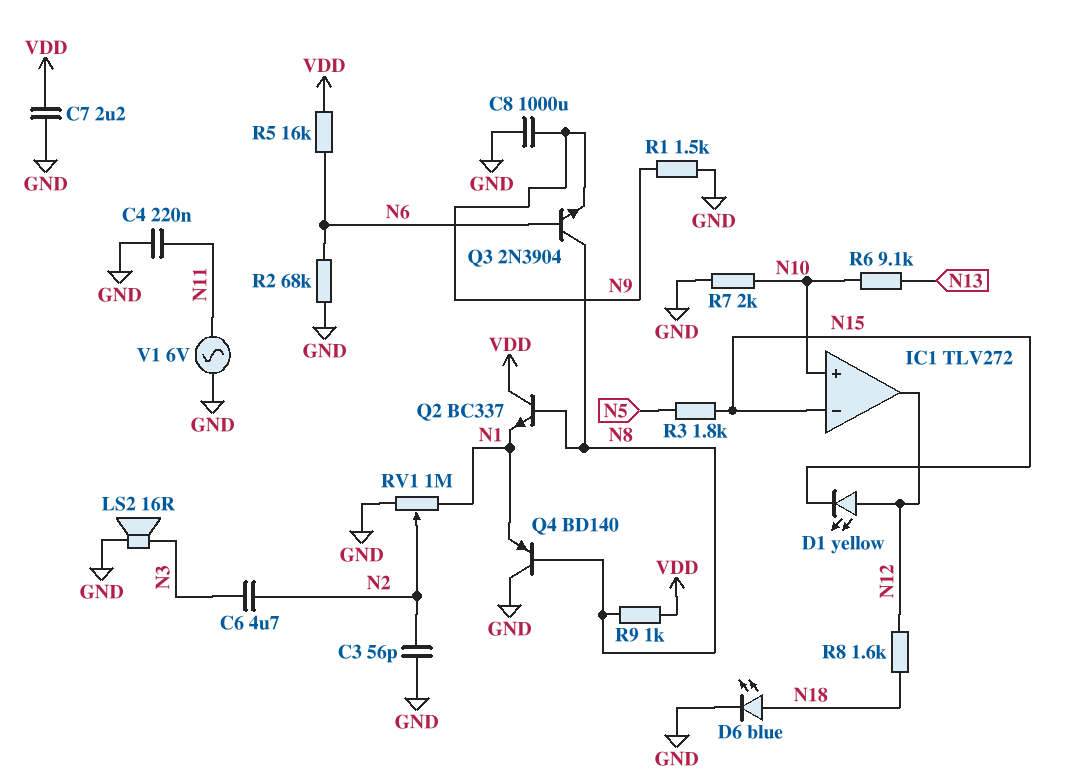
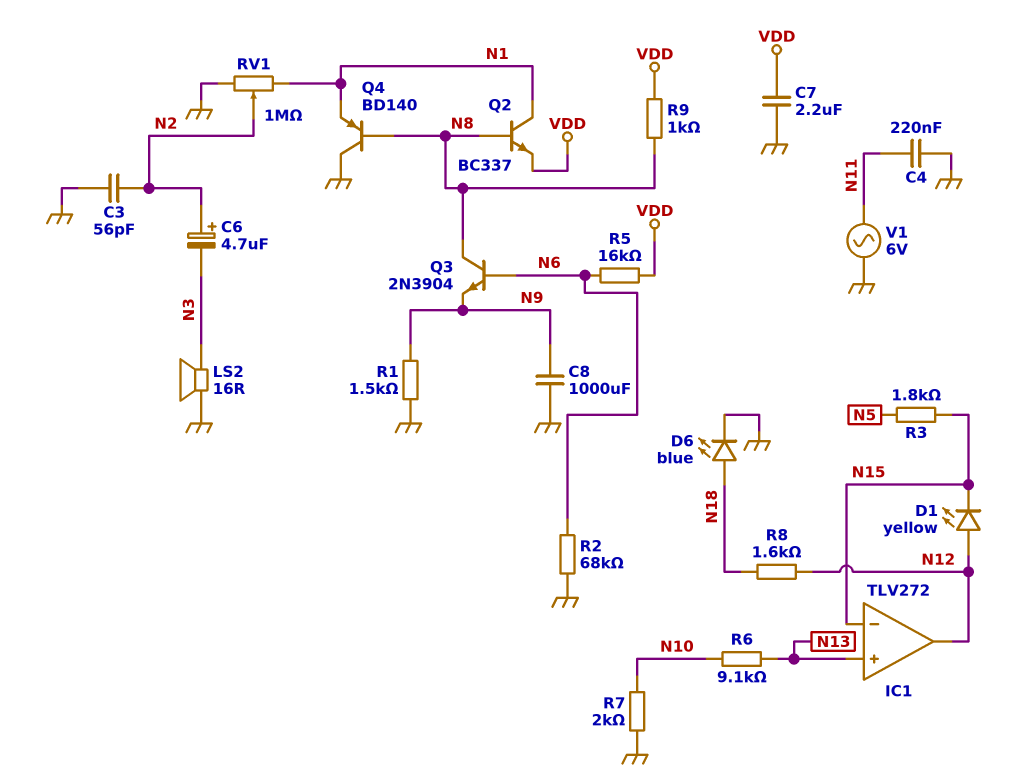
C6: 4.7uF (N2, N3) -> 4.7uF (plus N2, minus N3)
IC1 pin in+: N10 -> N13
Q2: NPN BC337 (B N8, C VDD, E N1) -> NPN BC337 (B N8, C N1, E VDD)

